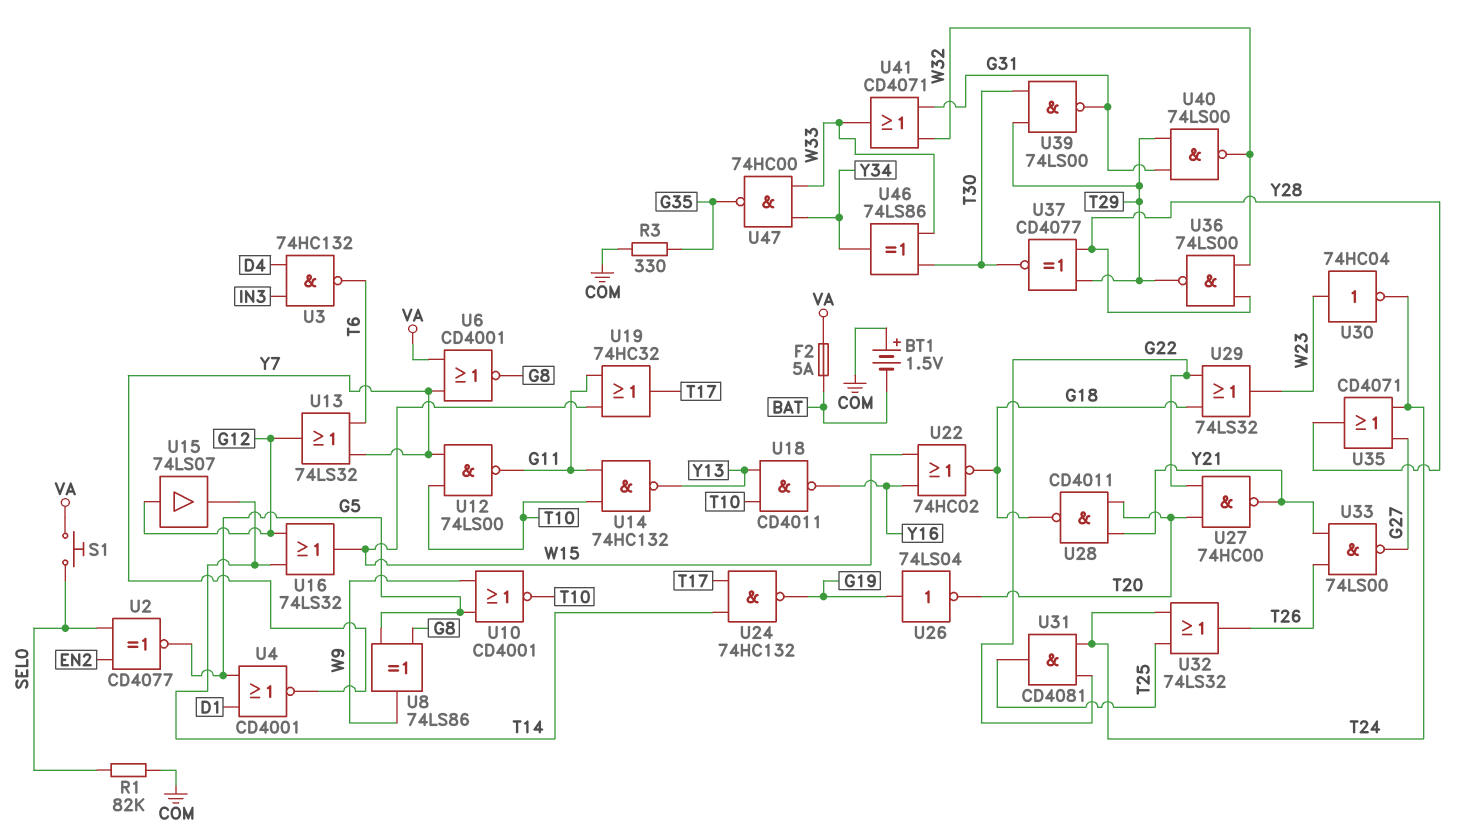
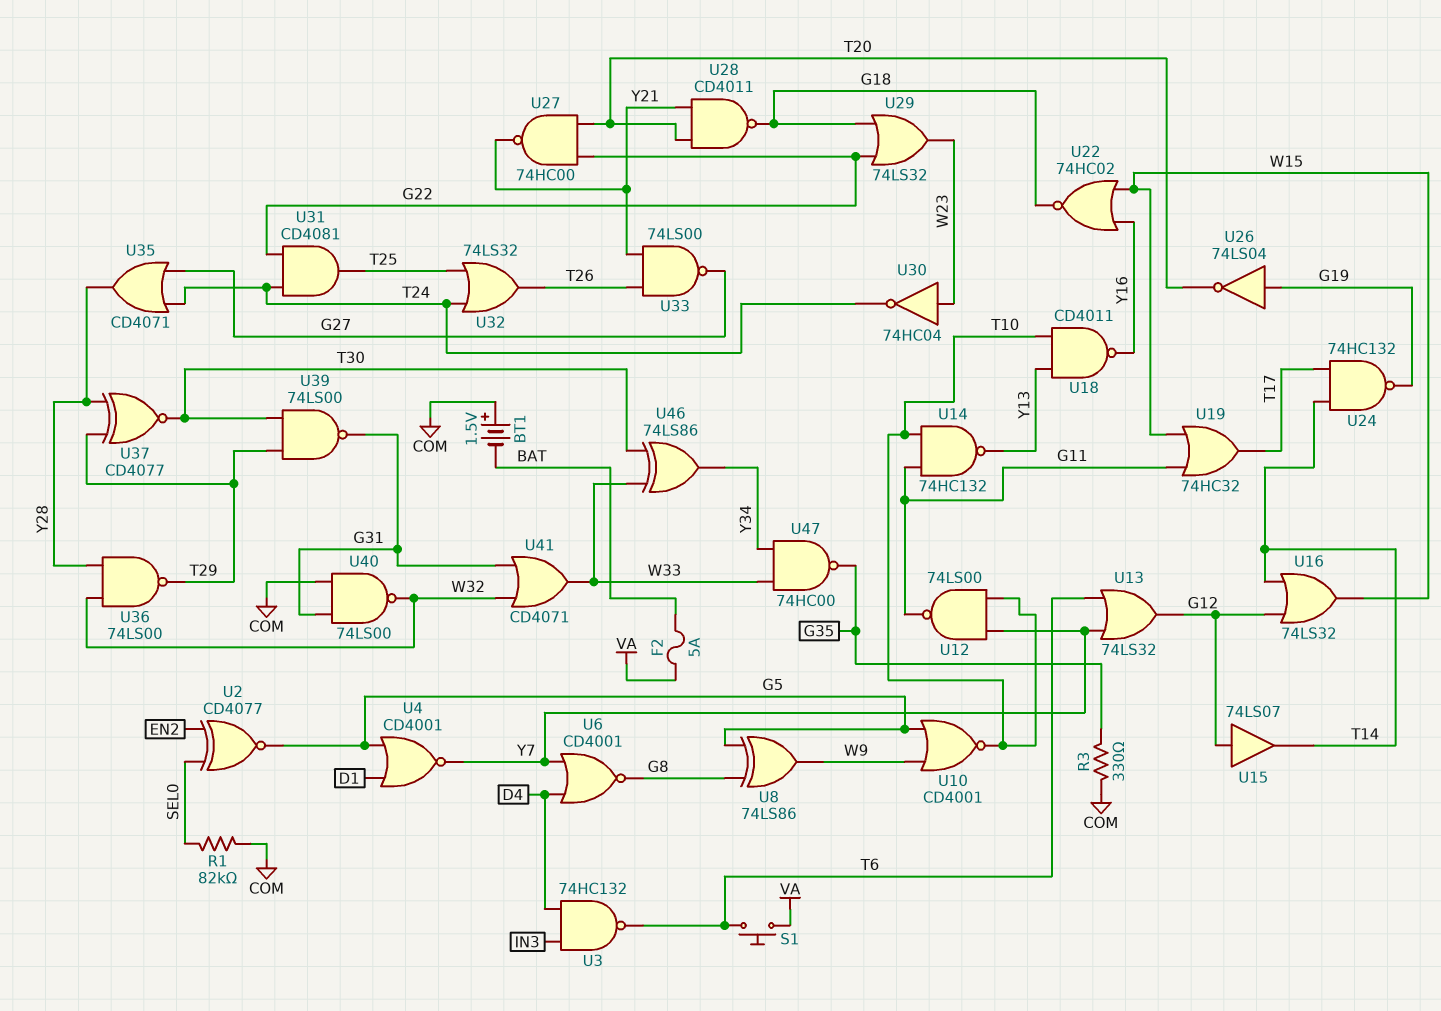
S1: button (SEL0, VA) -> button (T6, VA)
U6: NOR CD4001 (in VA, in Y7, out G8) -> NOR CD4001 (in D4, in Y7, out G8)
U40: NAND 74LS00 (in G31, in T29, out W32) -> NAND 74LS00 (in COM, in G31, out W32)

